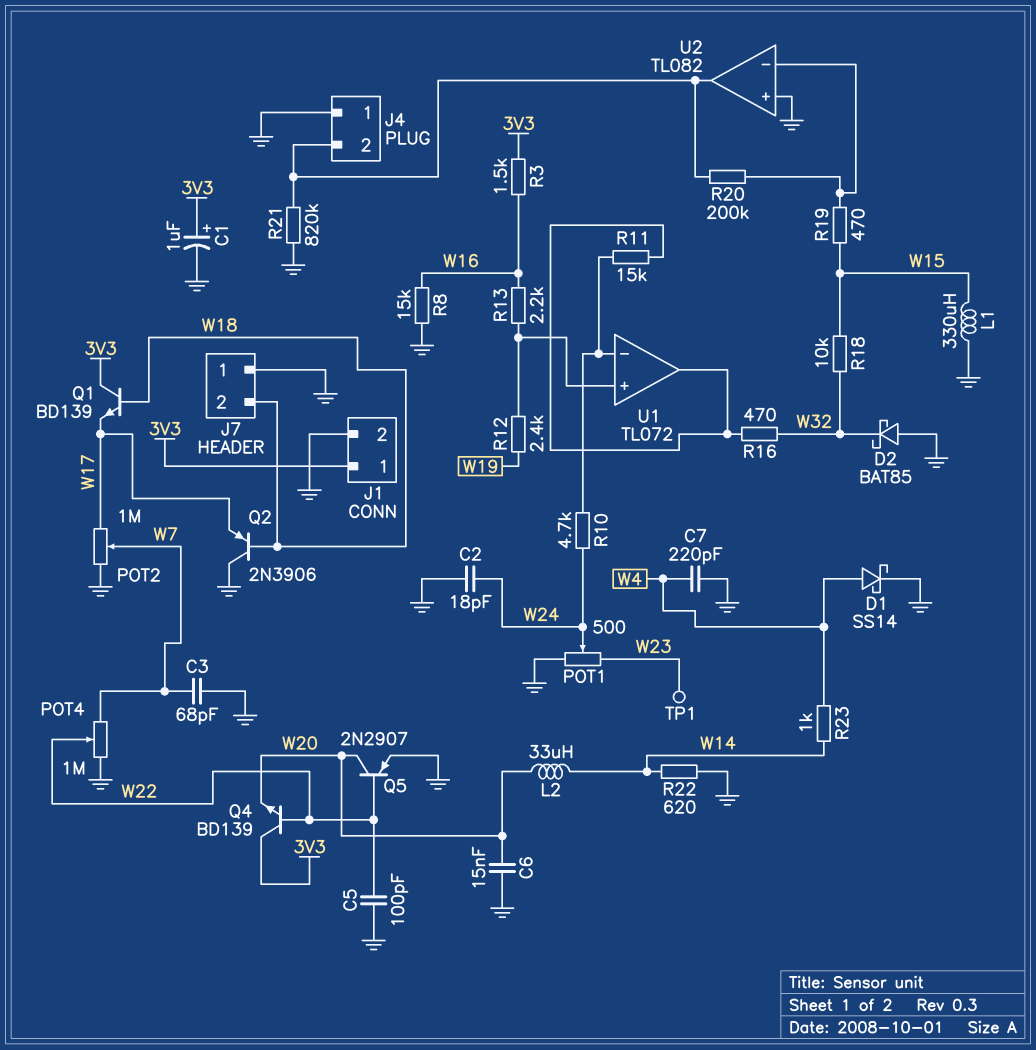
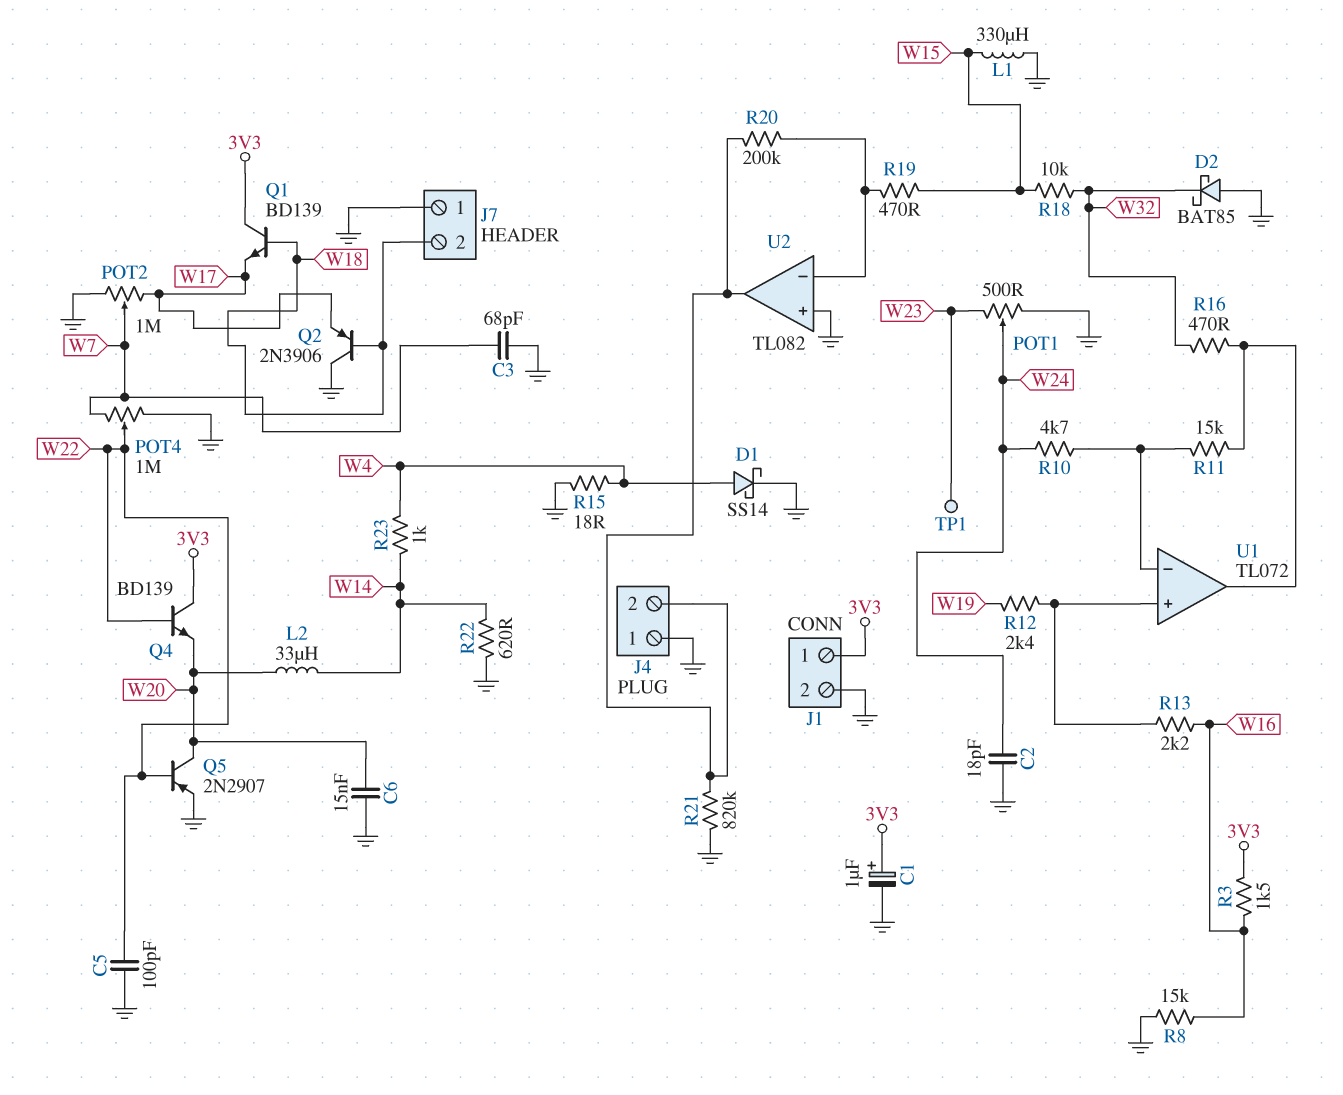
C7: 220pF (GND, W4) -> none
R15: none -> 18 (GND, W4)

